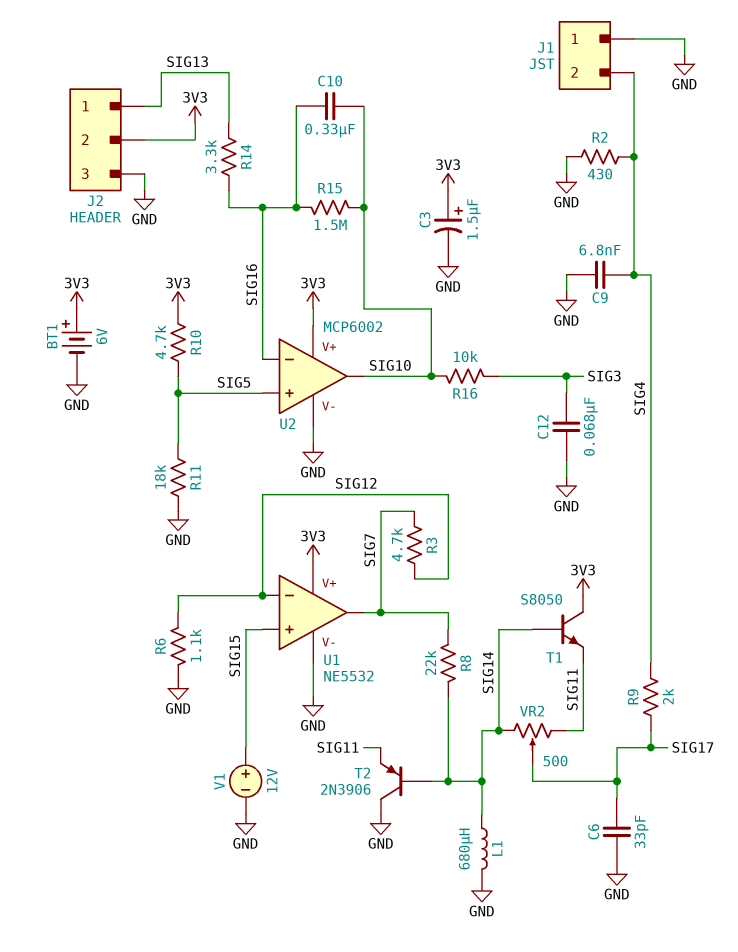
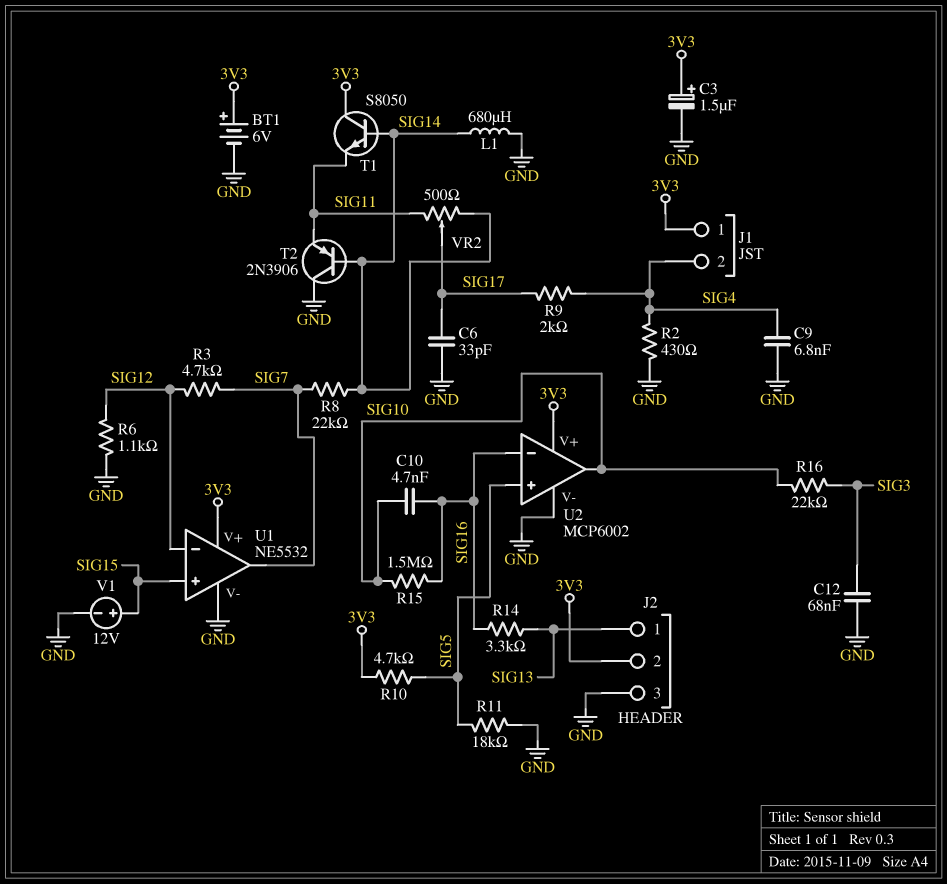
C10: 330nF (SIG10, SIG16) -> 4.7nF (SIG10, SIG16)
J1 pin 1: GND -> 3V3
R16: 10k (SIG3, SIG10) -> 22k (SIG3, SIG10)

